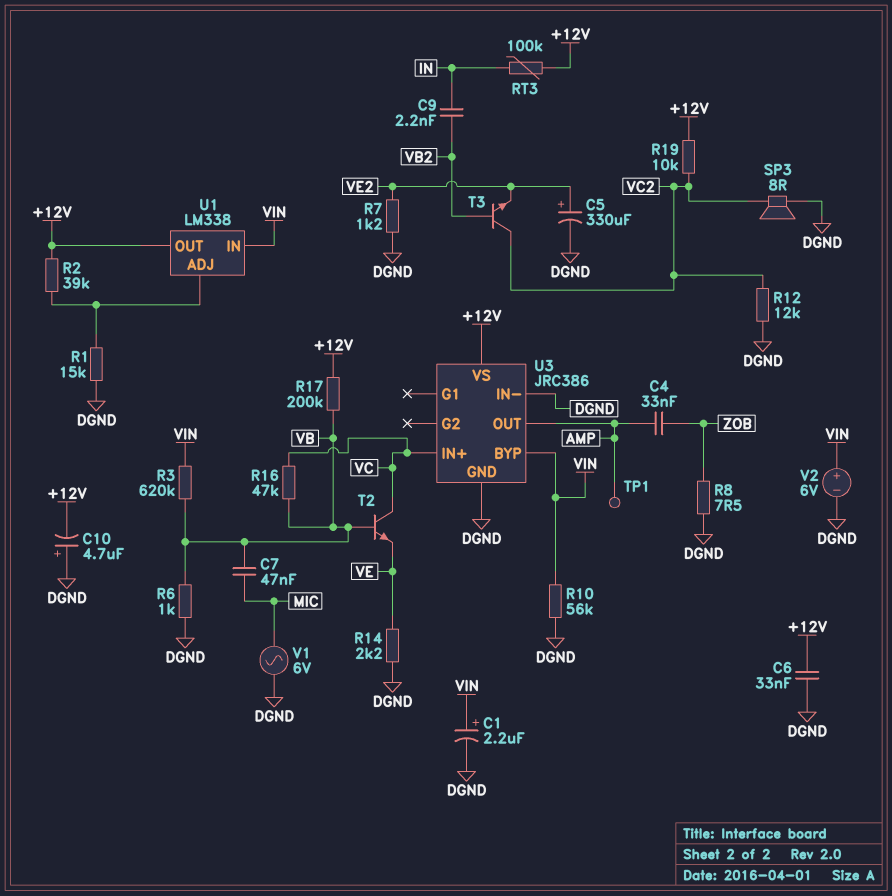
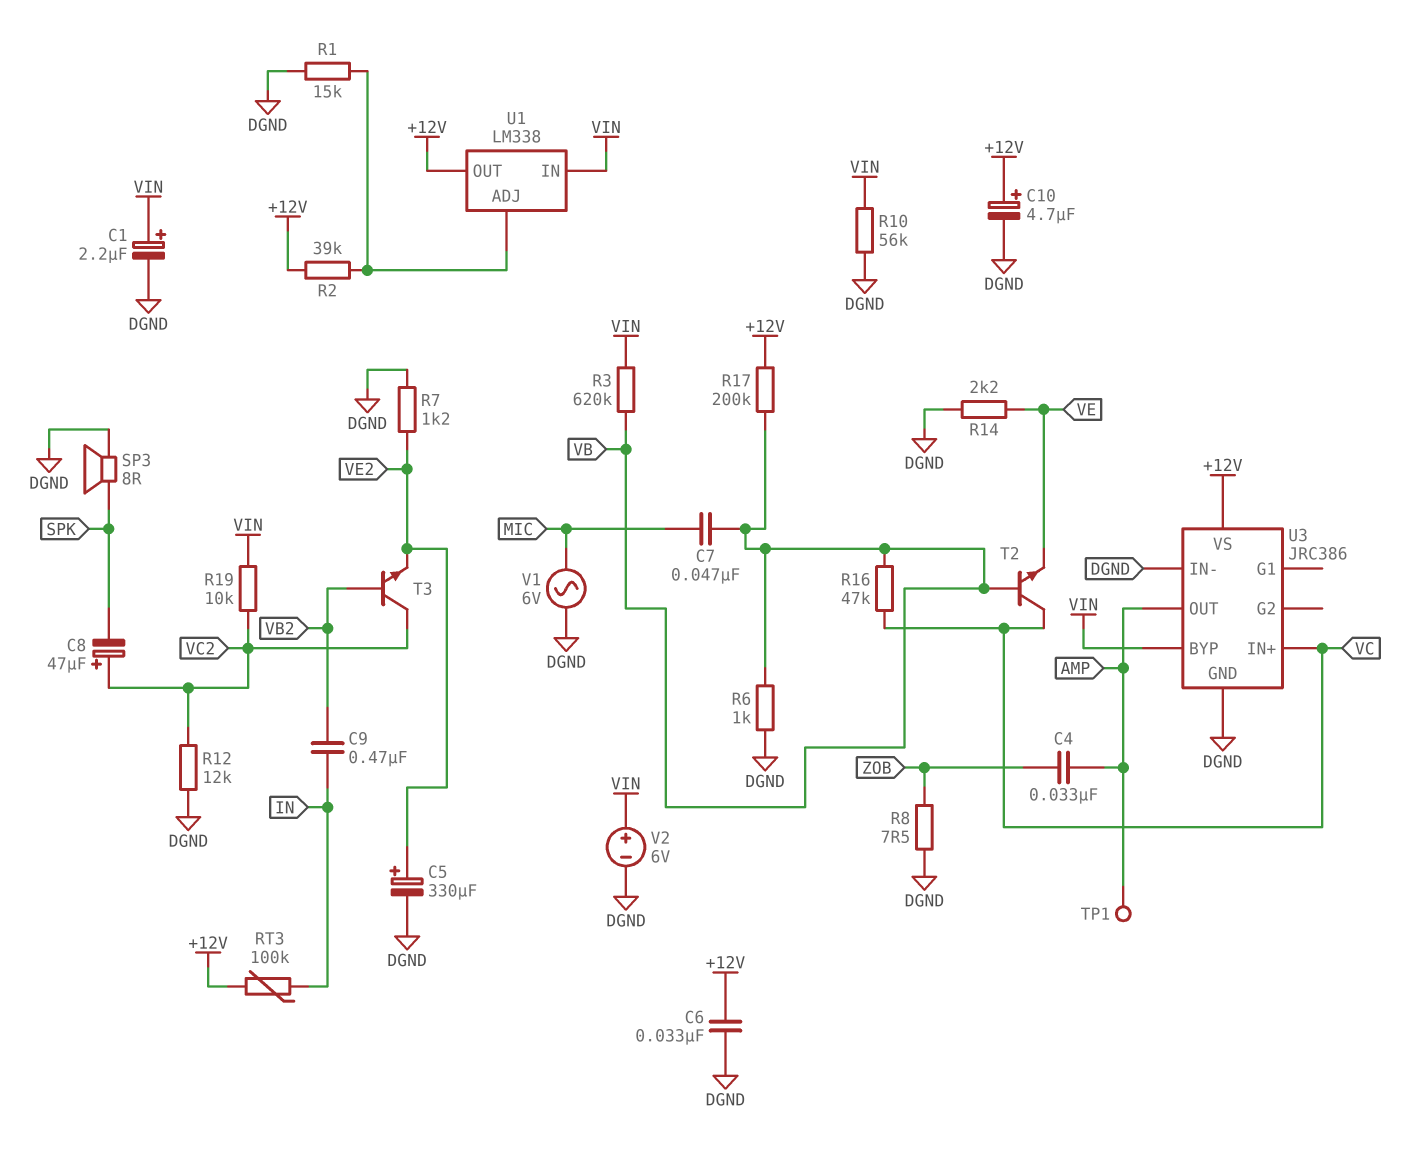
C8: none -> 47uF (plus VC2, minus SPK)
C9: 2.2nF (IN, VB2) -> 470nF (IN, VB2)
C10: 4.7uF (plus DGND, minus +12V) -> 4.7uF (plus +12V, minus DGND)
R19: 10k (+12V, VC2) -> 10k (VC2, VIN)
SP3: speaker 8R (DGND, VC2) -> speaker 8R (DGND, SPK)

